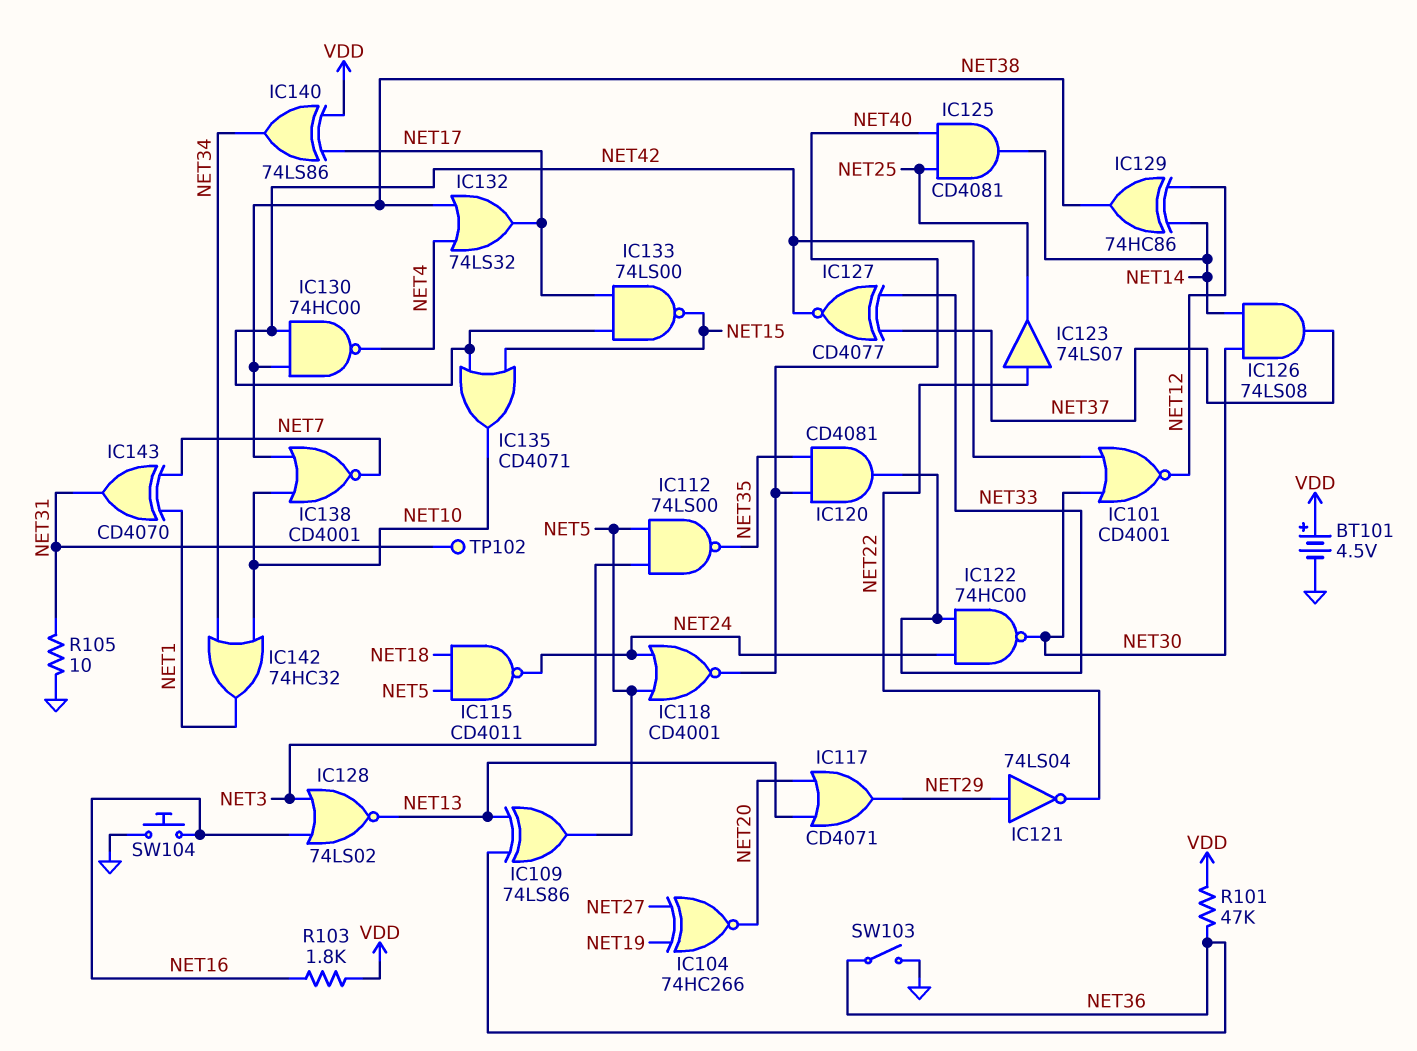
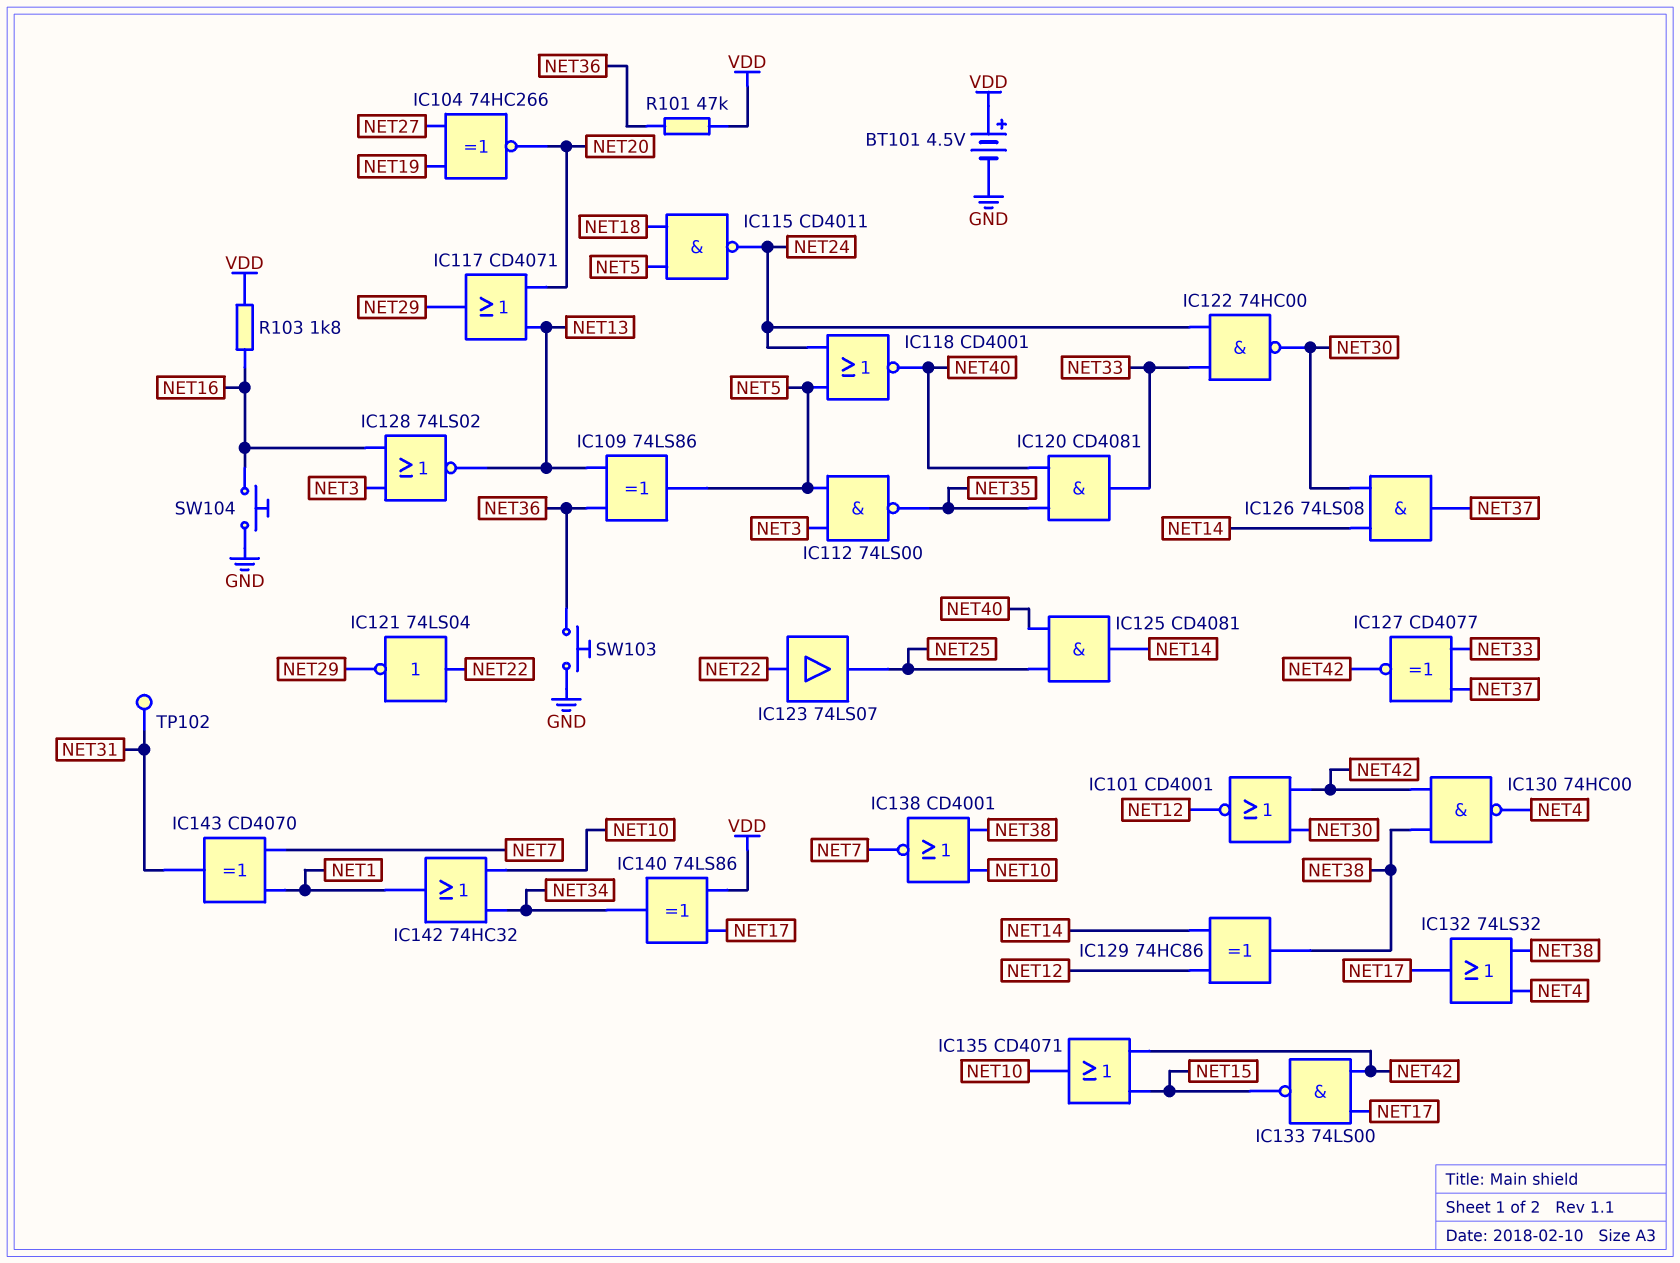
IC121: NOT 74LS04 (in NET29, out NET22) -> NOT 74LS04 (in NET22, out NET29)
R105: 10 (GND, NET31) -> none
SW103: switch (GND, NET36) -> button (GND, NET36)

